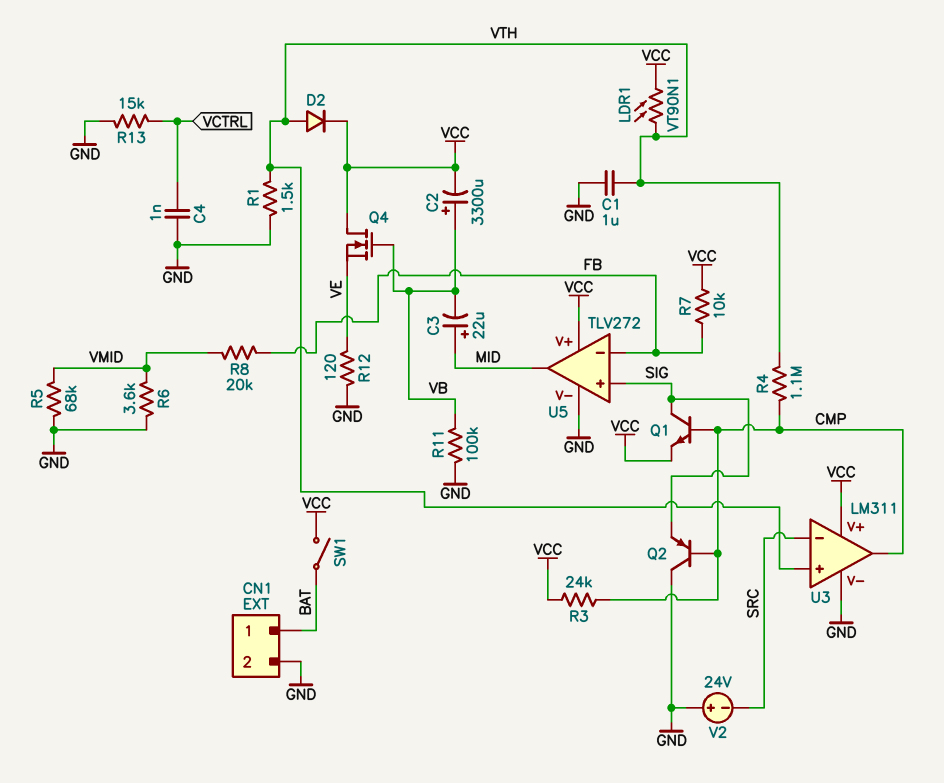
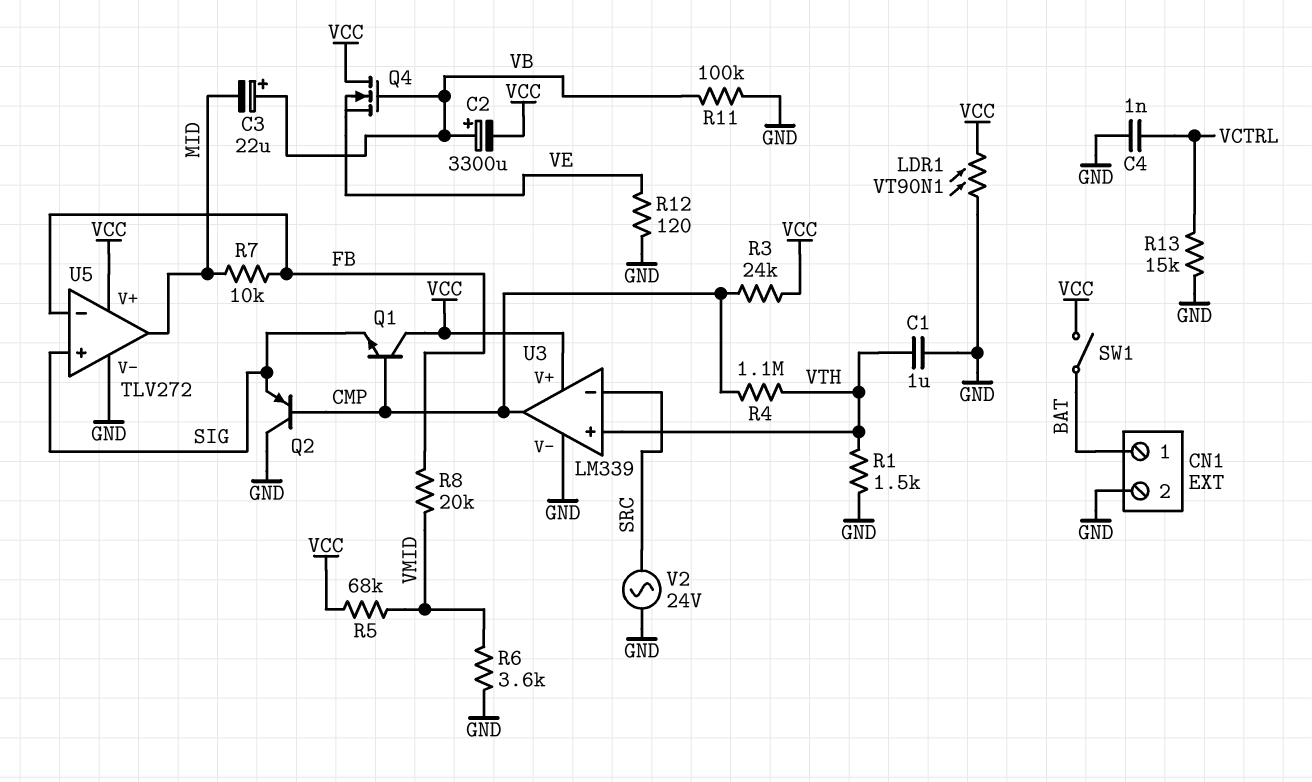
C3: 22uF (plus MID, minus VB) -> 22uF (plus VB, minus MID)
D2: diode (A VTH, K VCC) -> none
LDR1: VT90N1 (VCC, VTH) -> VT90N1 (GND, VCC)
Q1: NPN (B CMP, C SIG, E VCC) -> NPN (B CMP, C VCC, E SIG)
R5: 68k (GND, VMID) -> 68k (VCC, VMID)
R7: 10k (FB, VCC) -> 10k (FB, MID)
U3: LM311 -> LM339
V2: 24V (plus GND, minus SRC) -> AC 24V (GND, SRC)

